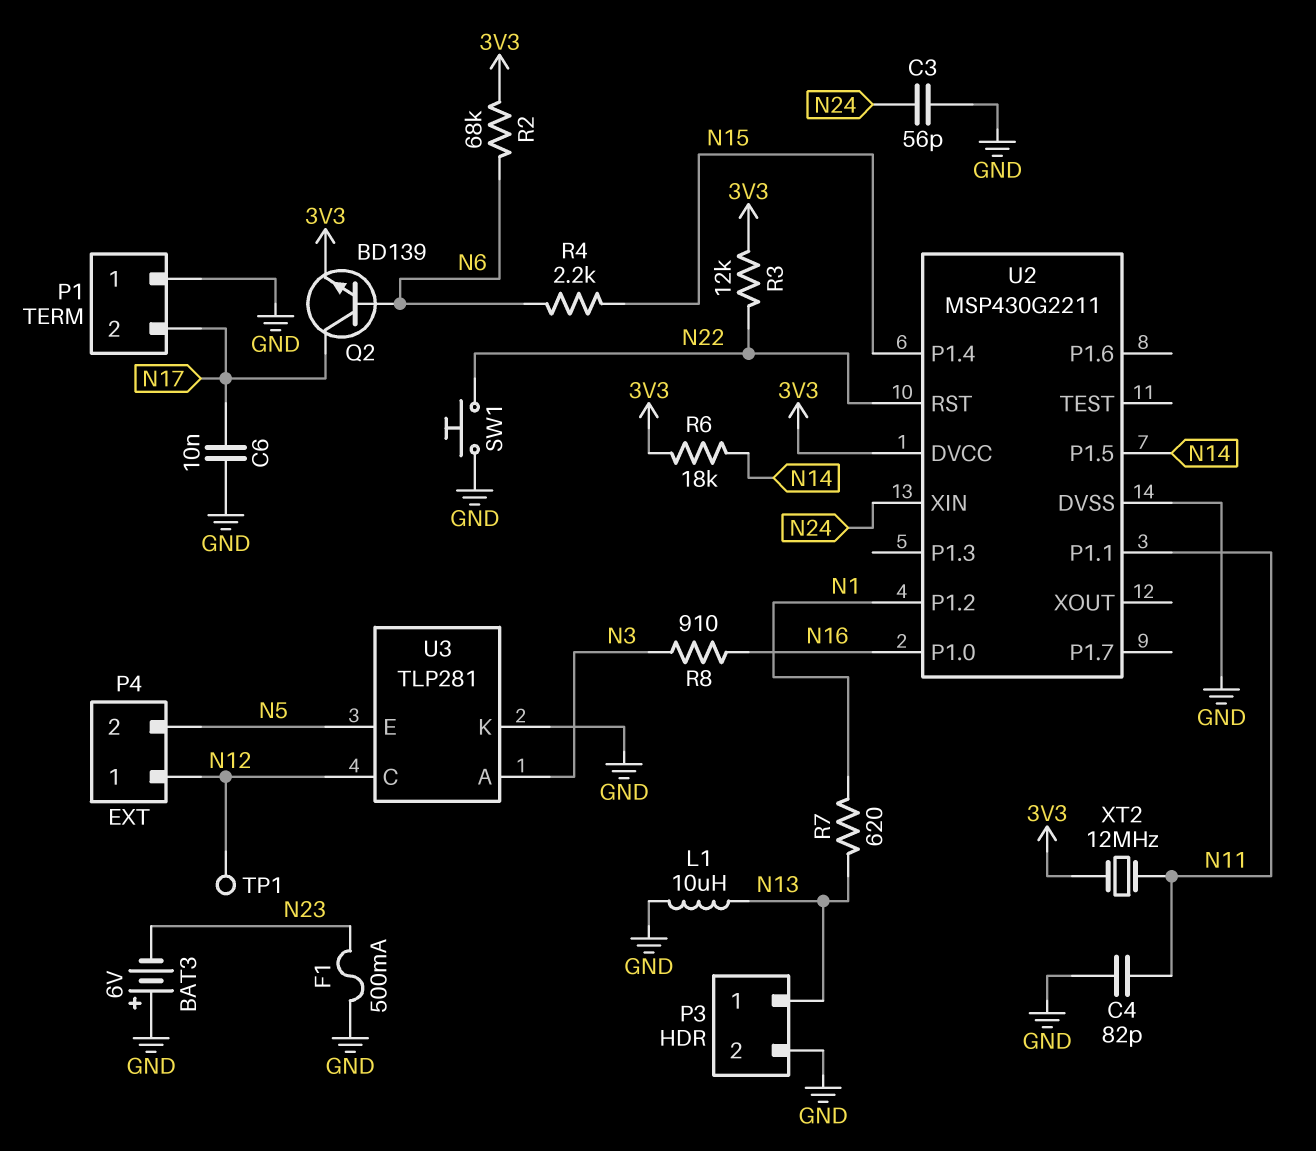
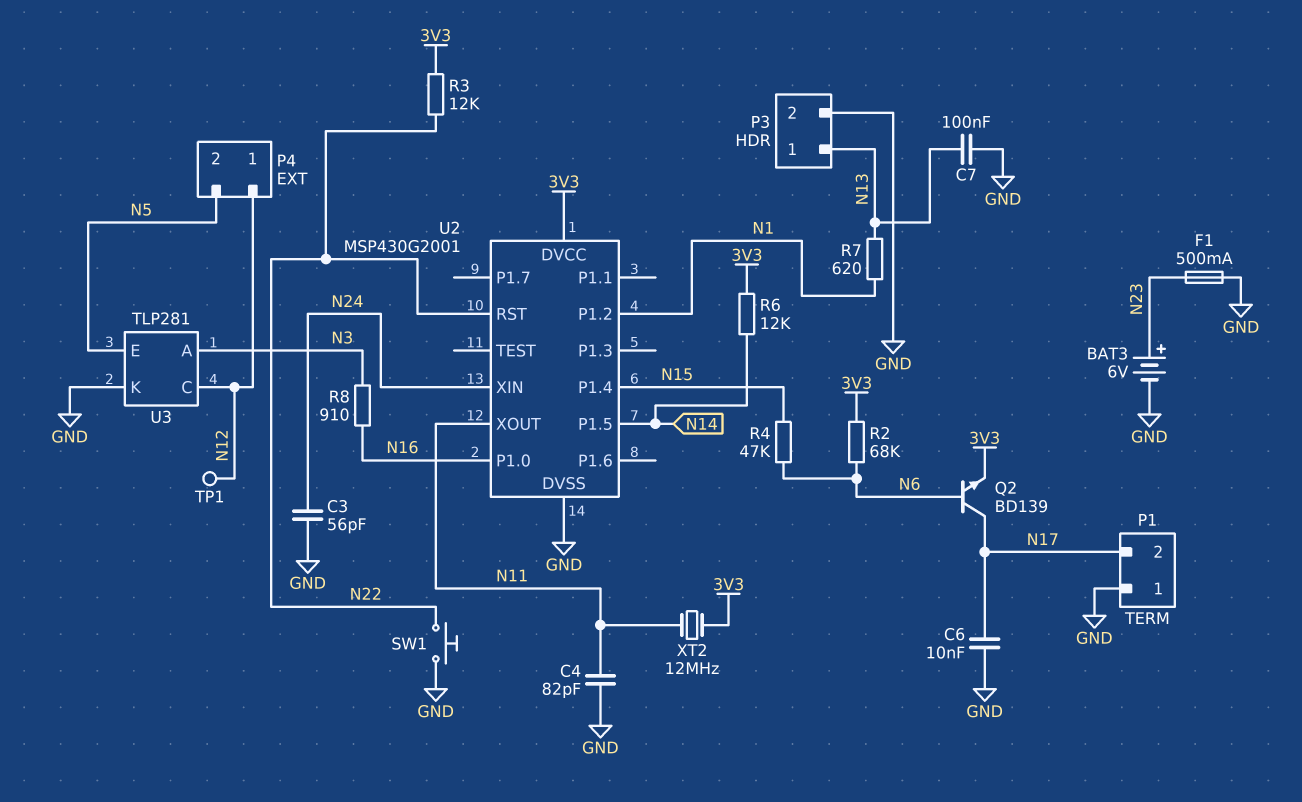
BAT3: 6V (plus GND, minus N23) -> 6V (plus N23, minus GND)
C7: none -> 100nF (GND, N13)
L1: 10uH (GND, N13) -> none
R4: 2.2k (N6, N15) -> 47k (N6, N15)
R6: 18k (3V3, N14) -> 12k (3V3, N14)
U2: MSP430G2211 -> MSP430G2001
U2 pin P1.1: N11 -> none
U2 pin XOUT: none -> N11

